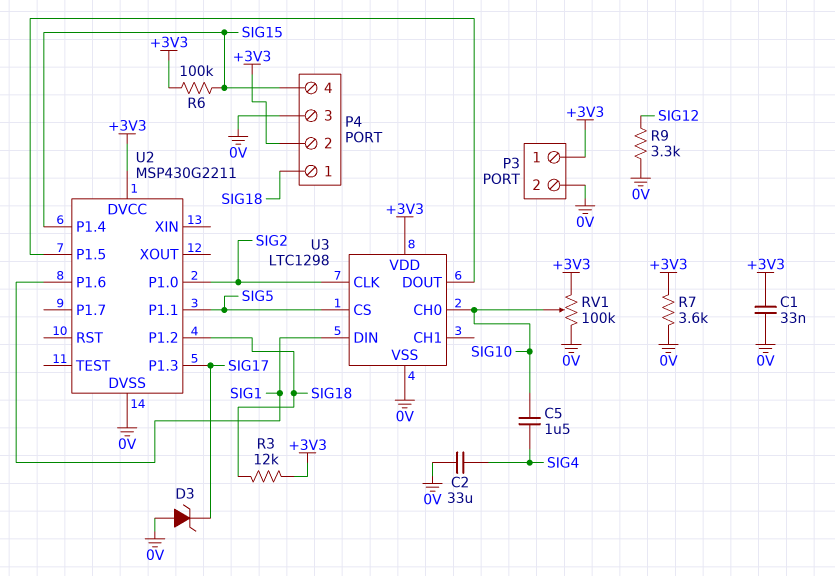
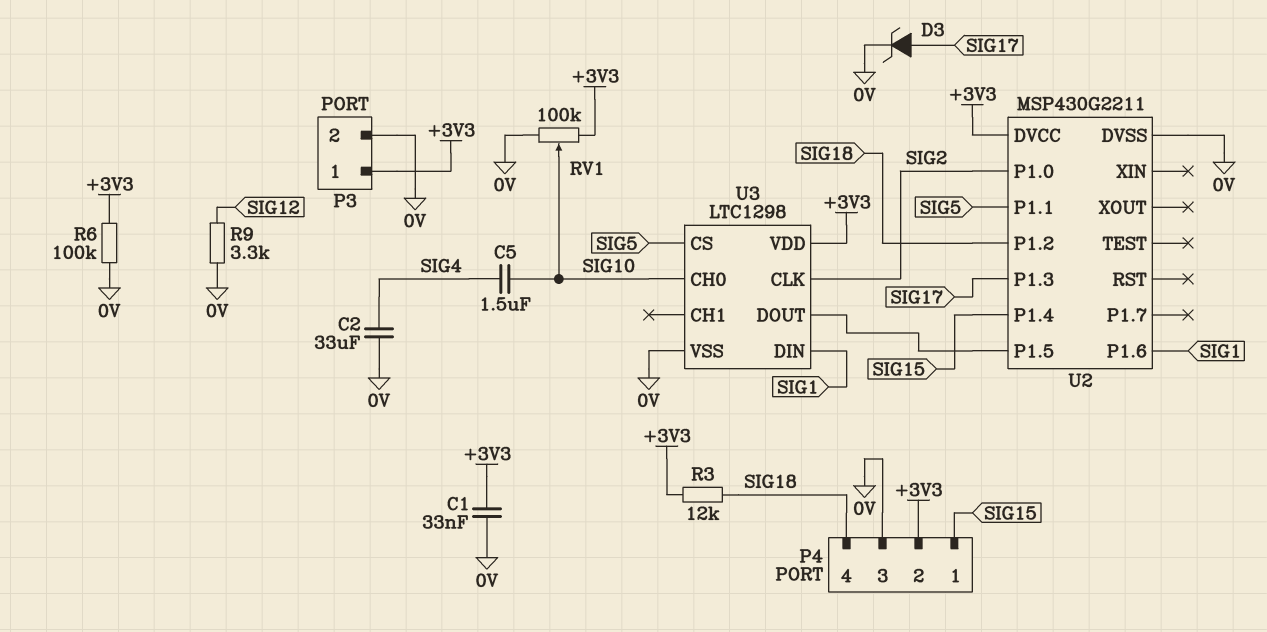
D3: zener (A 0V, K SIG17) -> zener (A SIG17, K 0V)
P4 pin 1: SIG18 -> SIG15
P4 pin 4: SIG15 -> SIG18
R6: 100k (+3V3, SIG15) -> 100k (+3V3, 0V)
R7: 3.6k (+3V3, 0V) -> none

